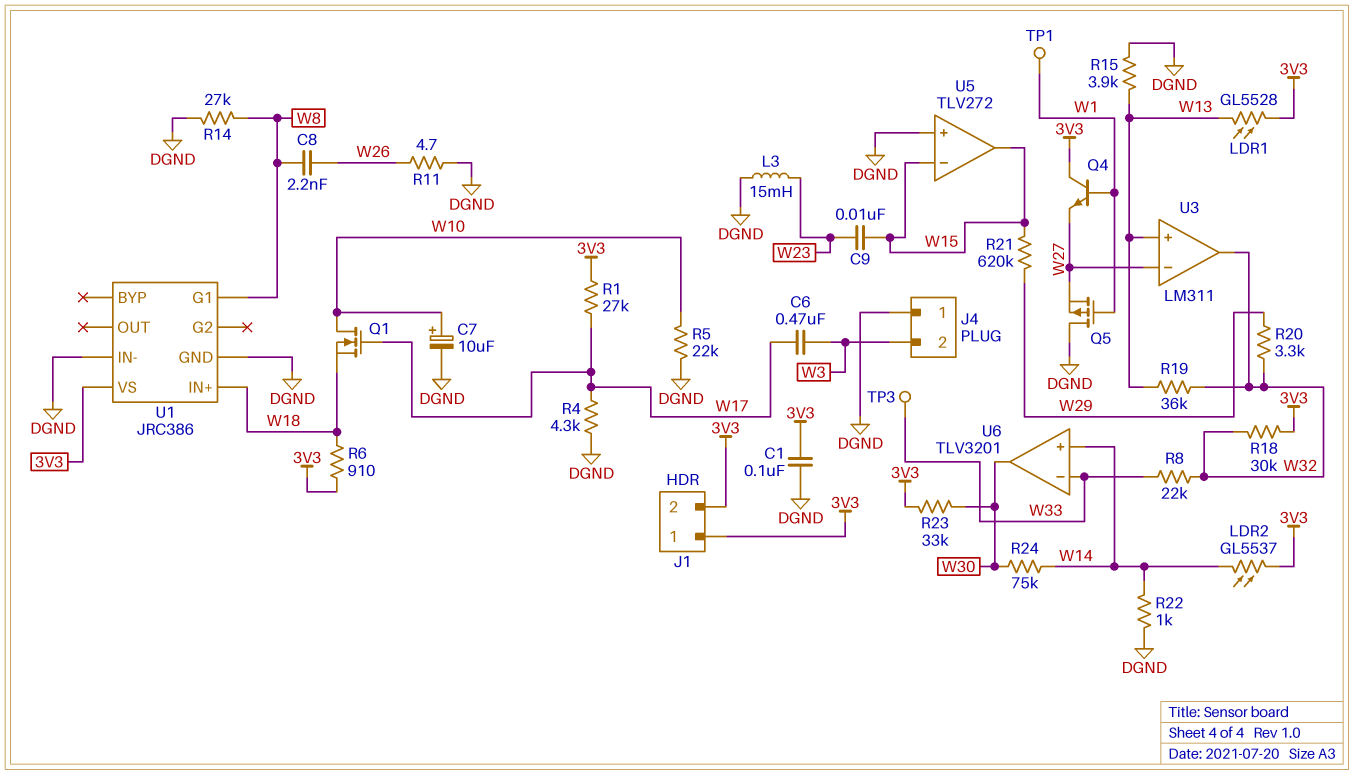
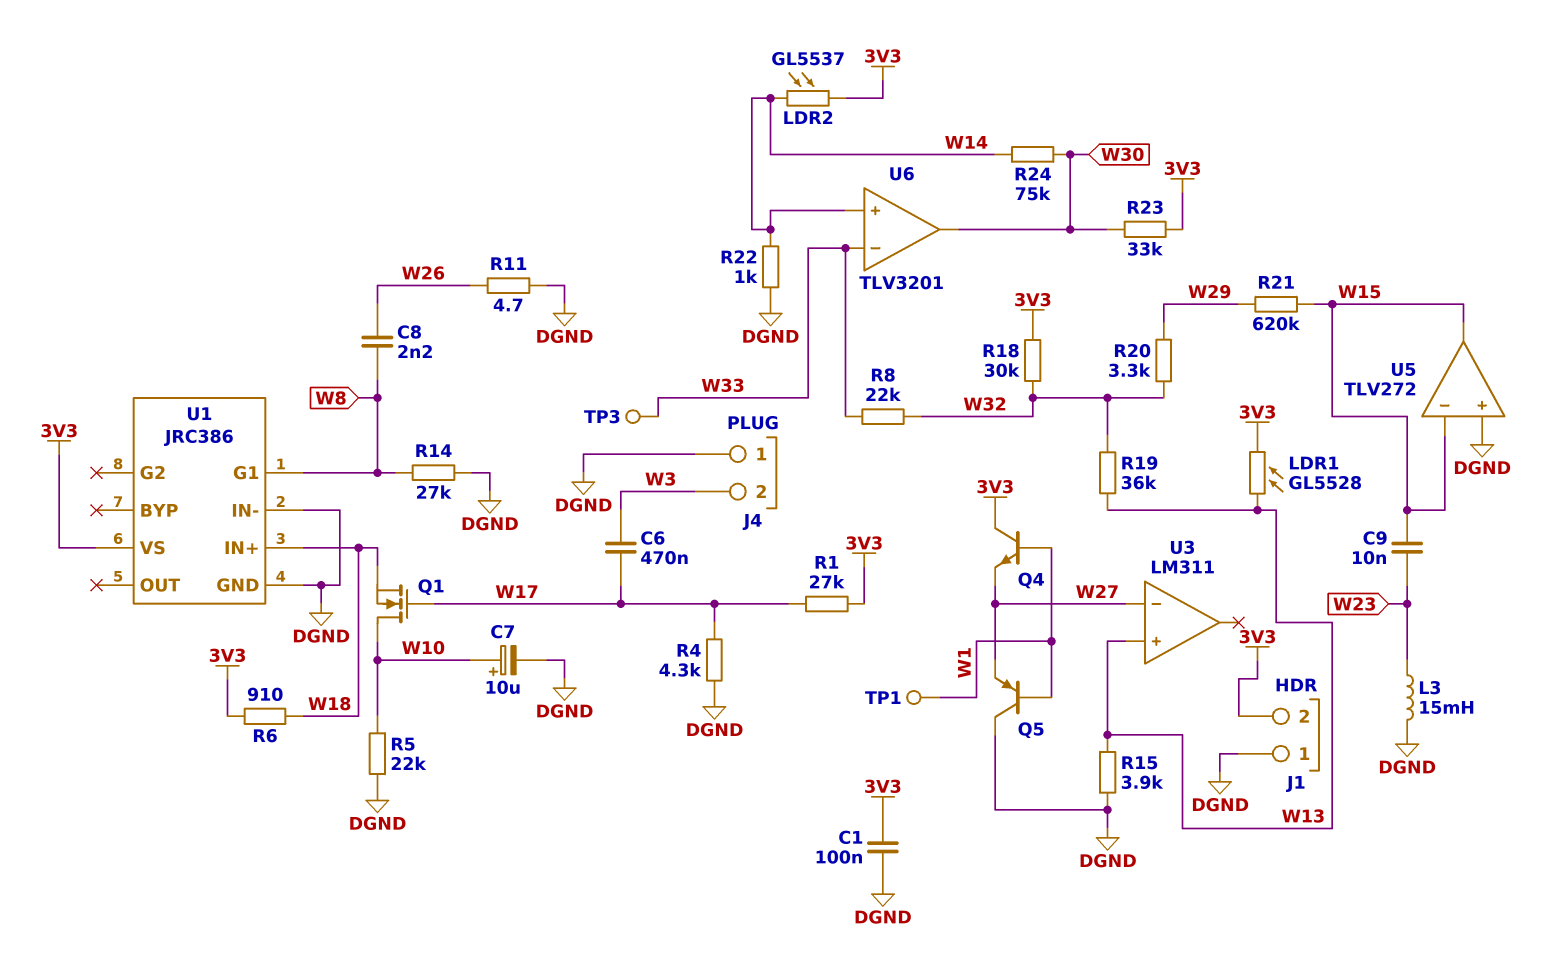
J1 pin 1: 3V3 -> DGND
Q5: PMOS (G W1, D DGND, S W27) -> PNP (B W1, C DGND, E W27)
U3 pin out: W32 -> none

